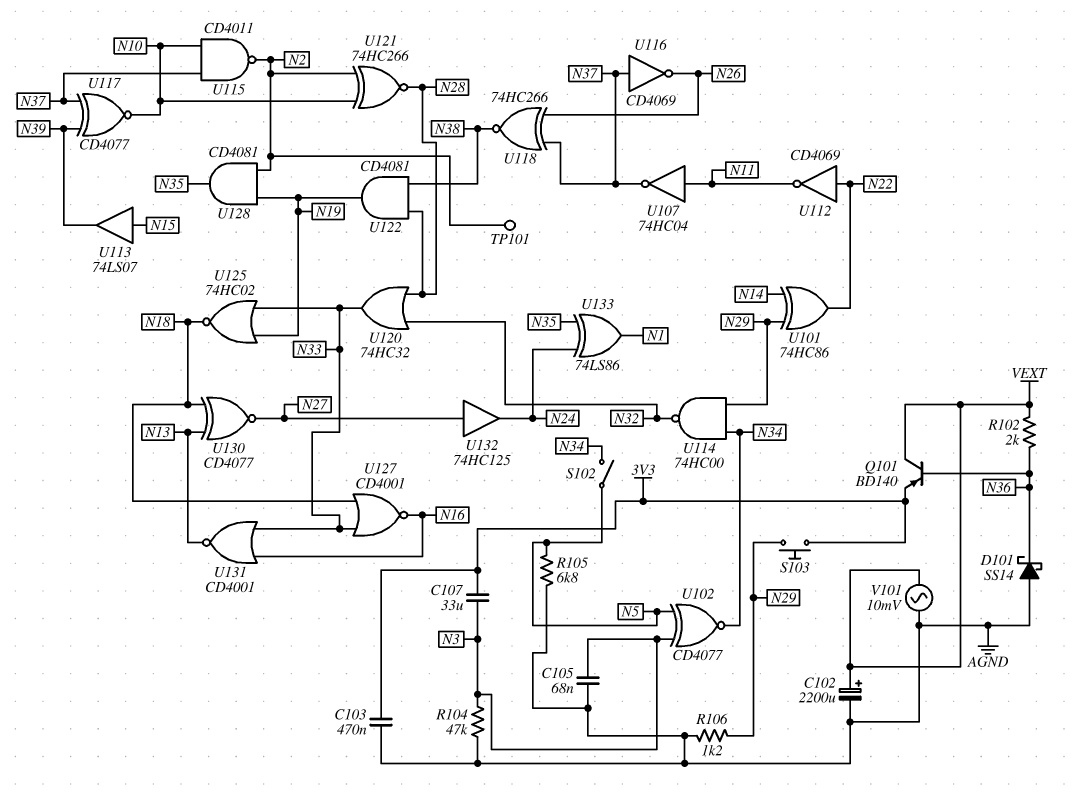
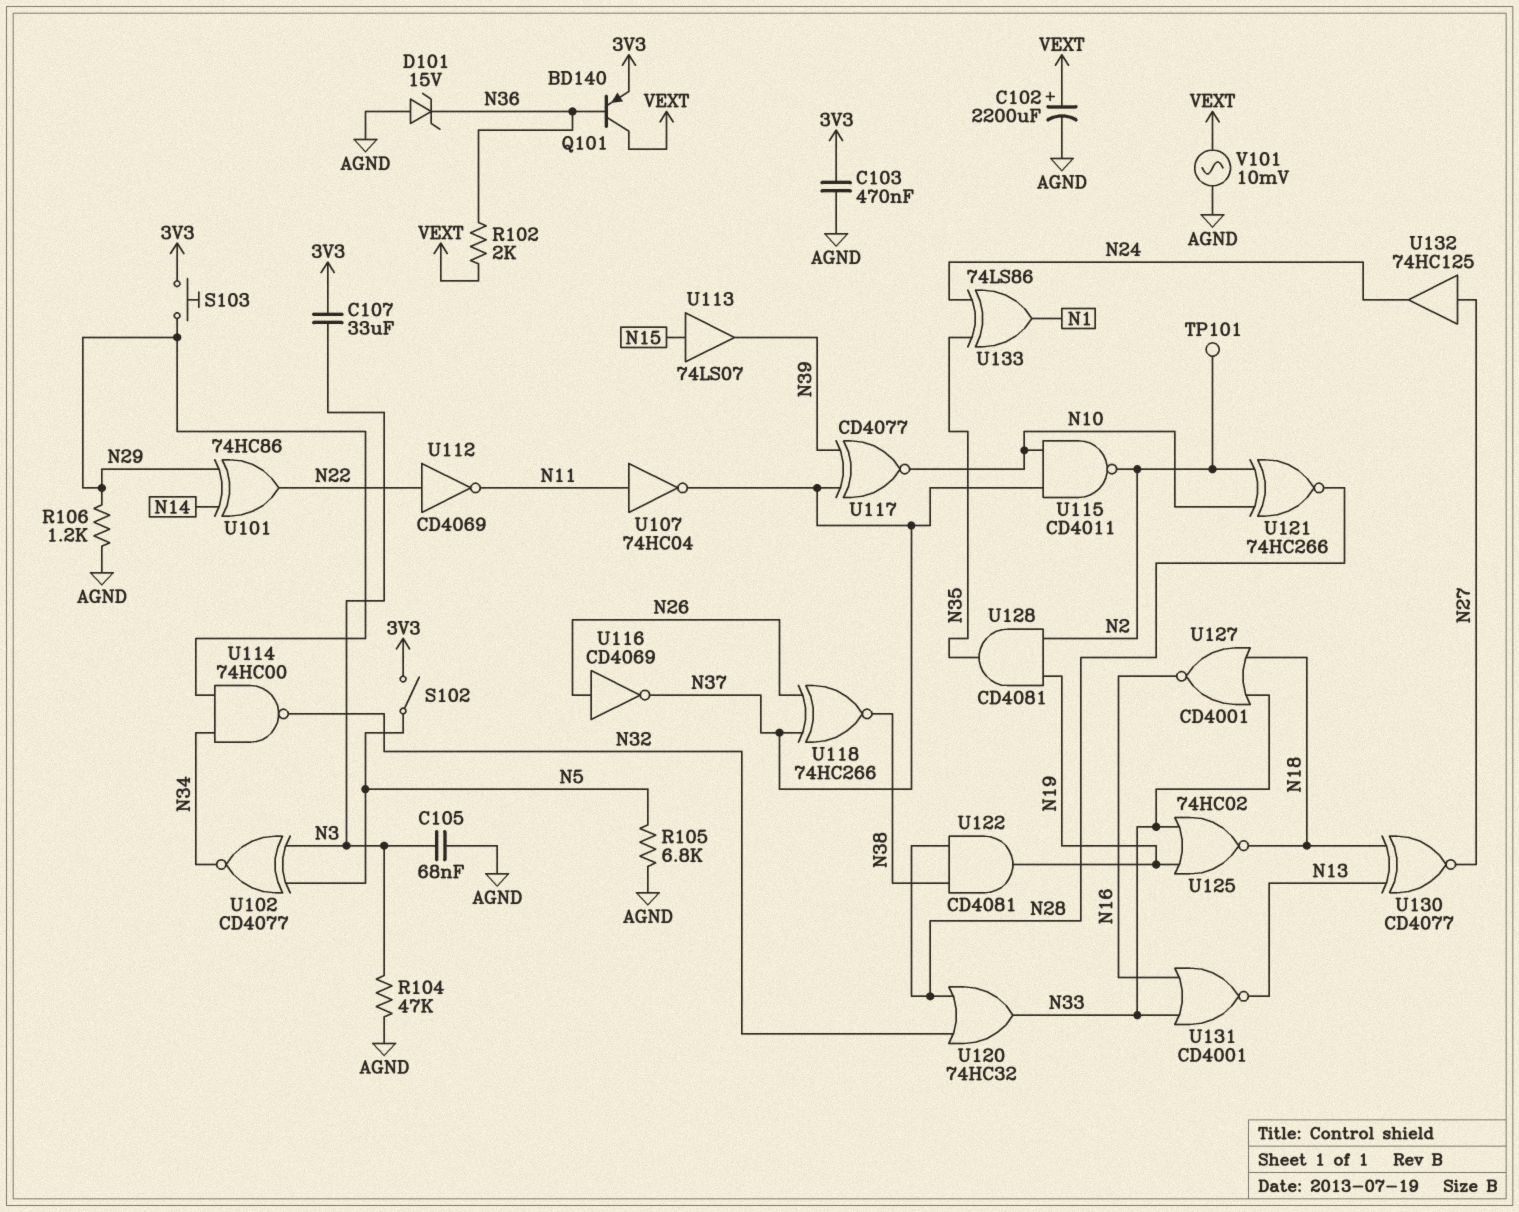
D101: schottky SS14 (A AGND, K N36) -> zener 15V (A AGND, K N36)
S102: switch (N5, N34) -> switch (3V3, N5)
U116: NOT CD4069 (in N37, out N26) -> NOT CD4069 (in N26, out N37)

